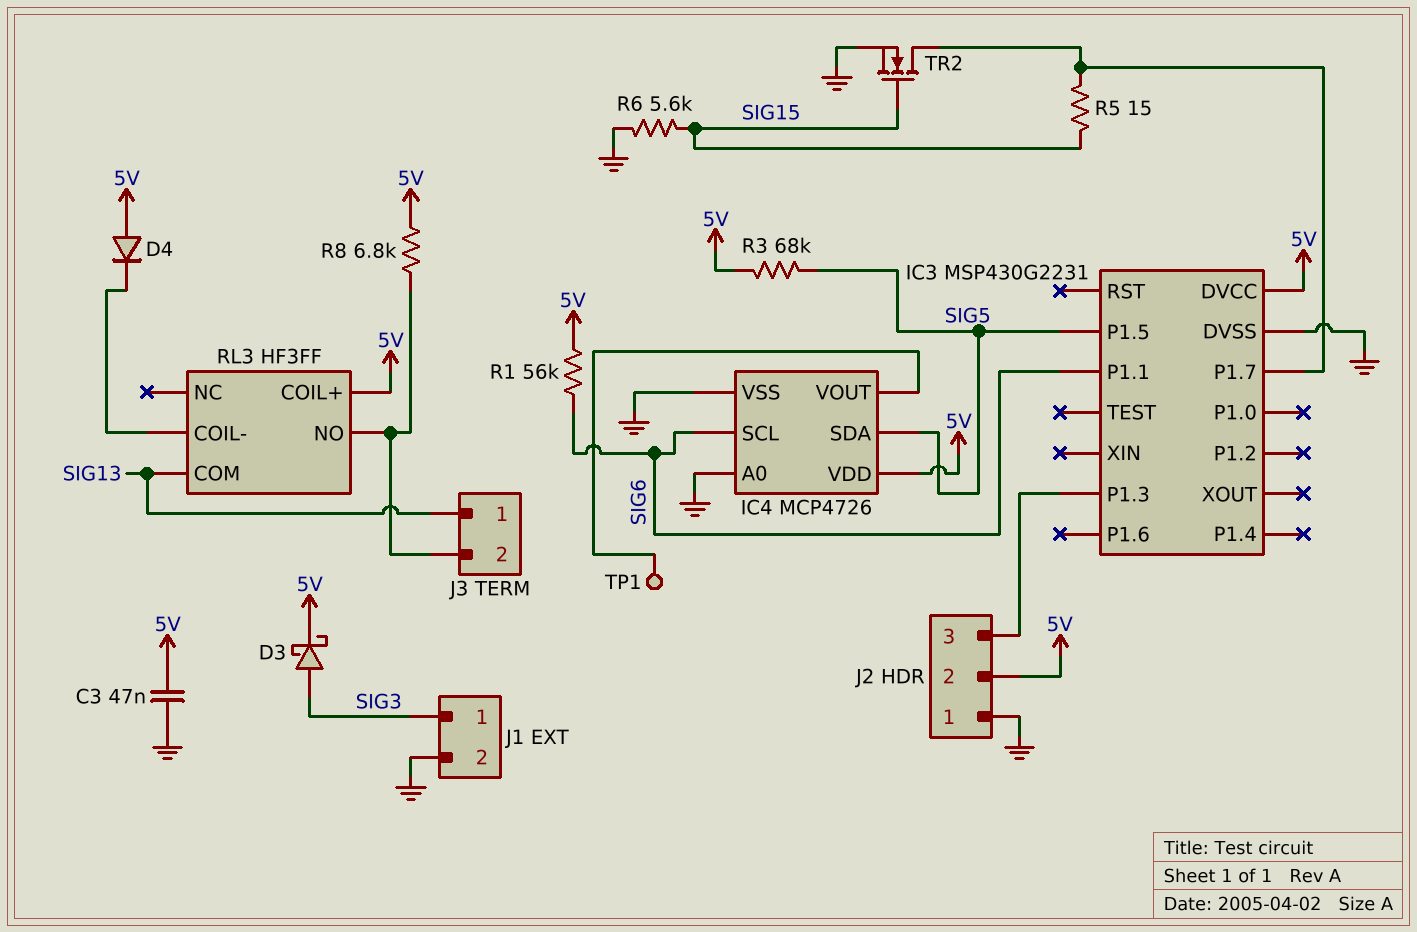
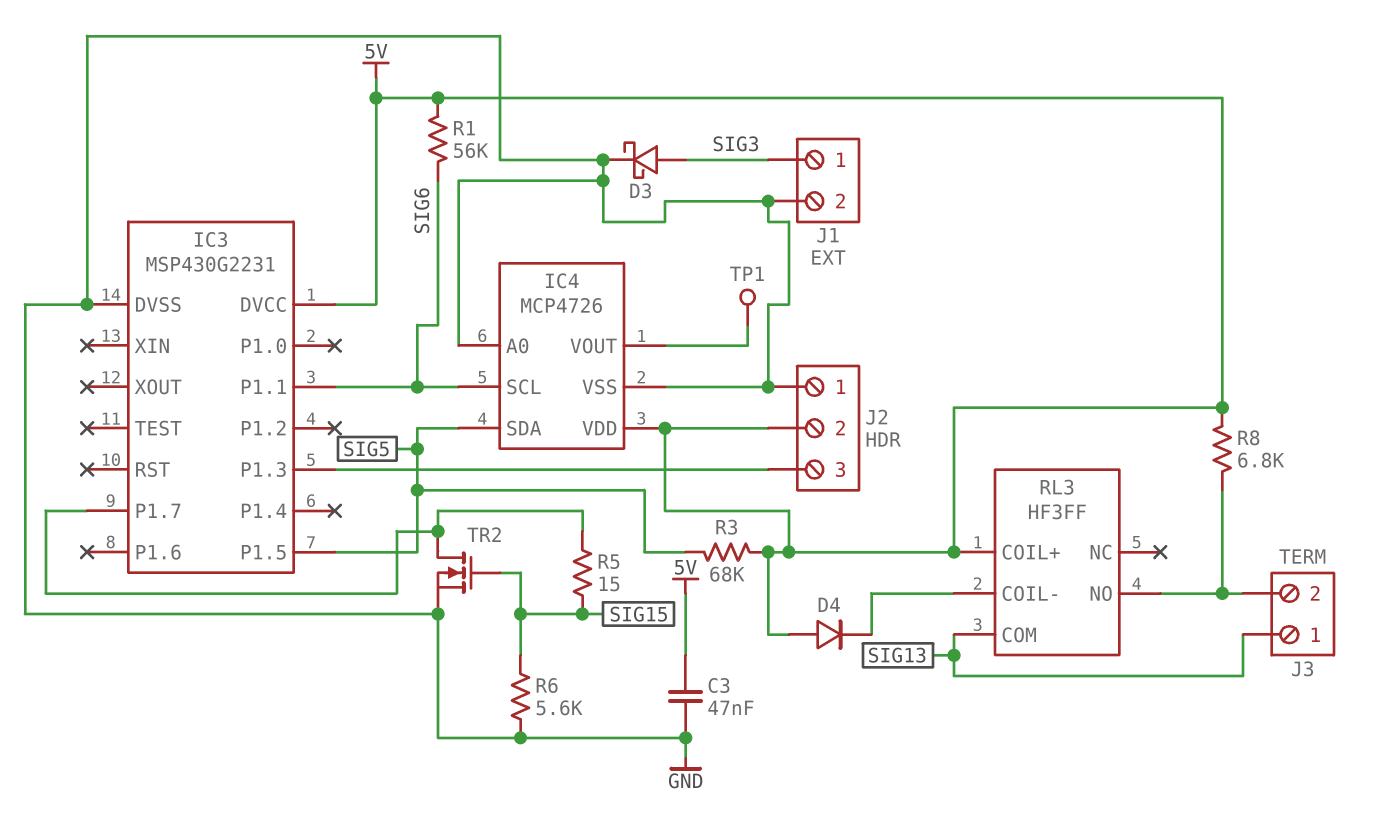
D3: schottky (A SIG3, K 5V) -> schottky (A SIG3, K GND)

